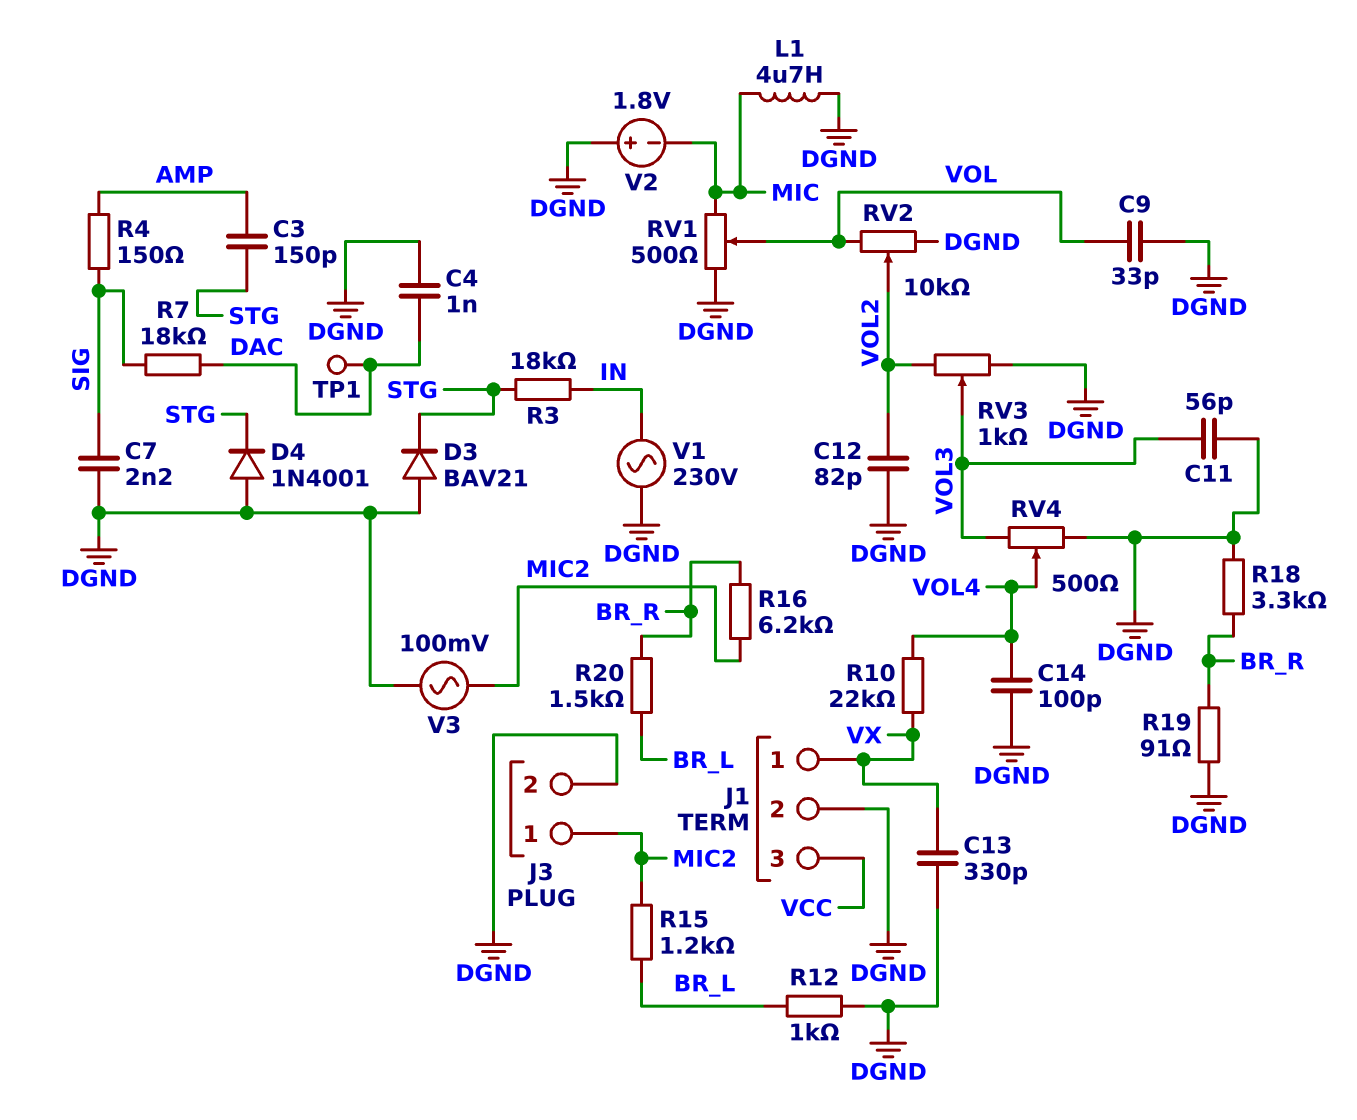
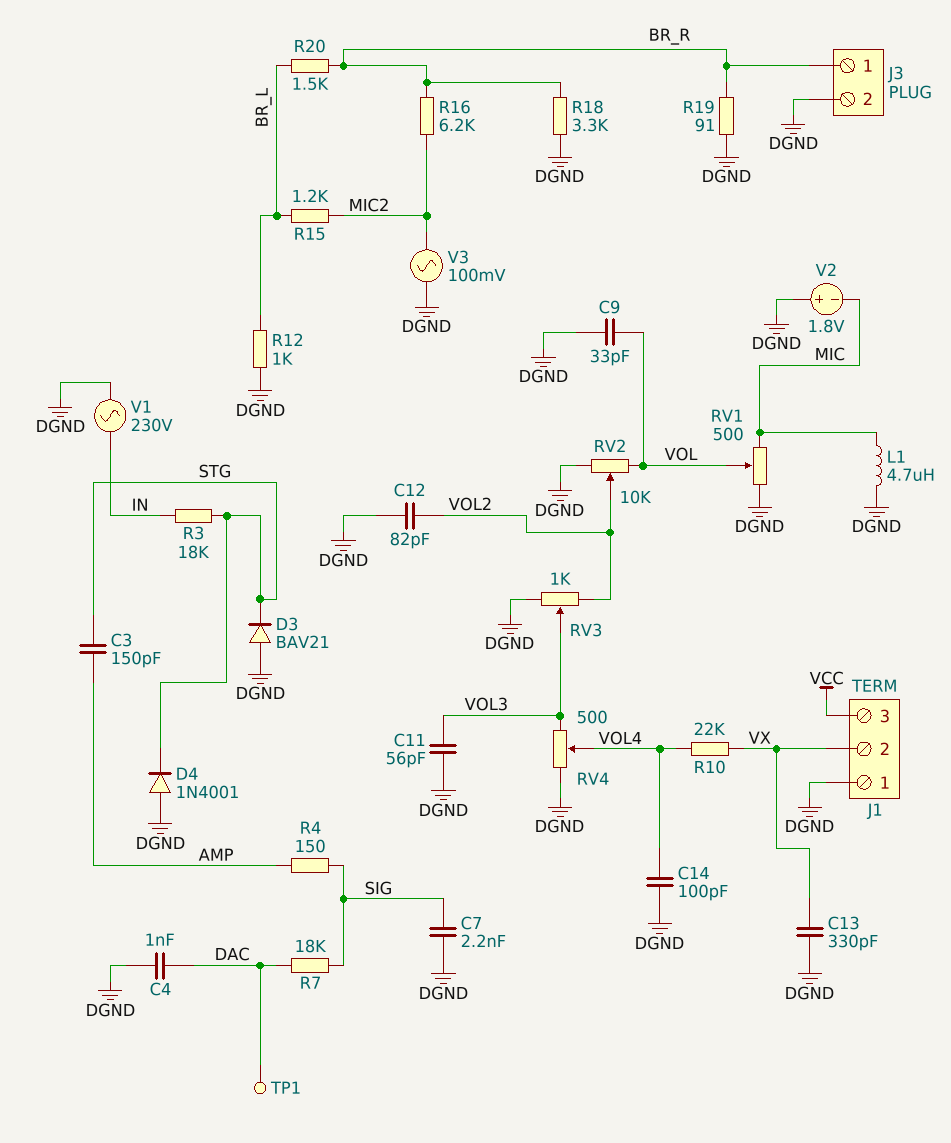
J1 pin 1: VX -> DGND
J1 pin 2: DGND -> VX
J3 pin 1: MIC2 -> BR_R

